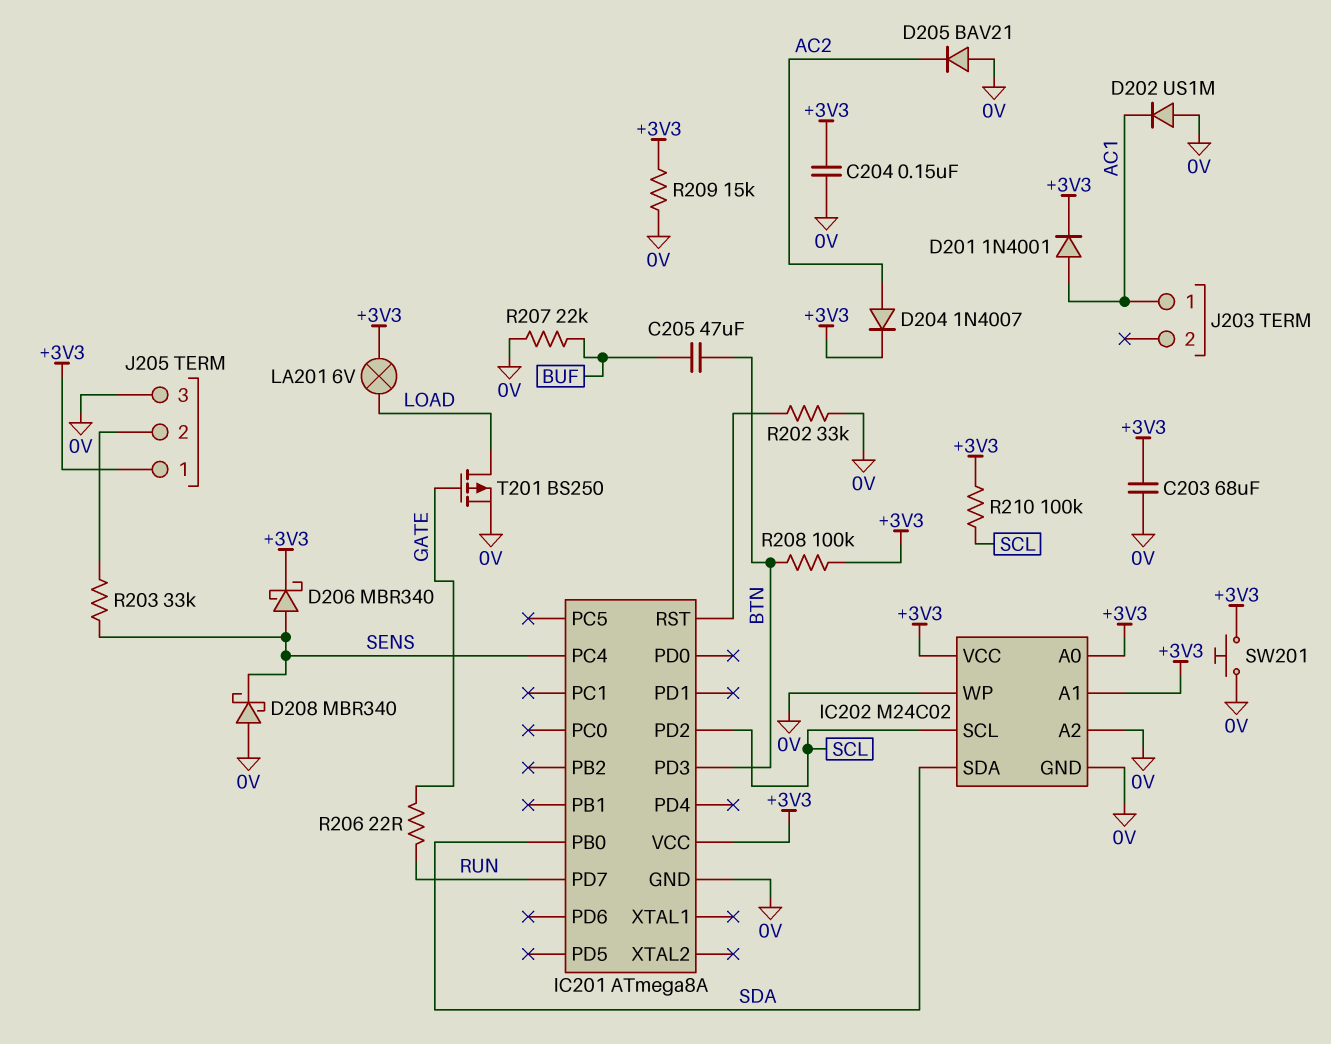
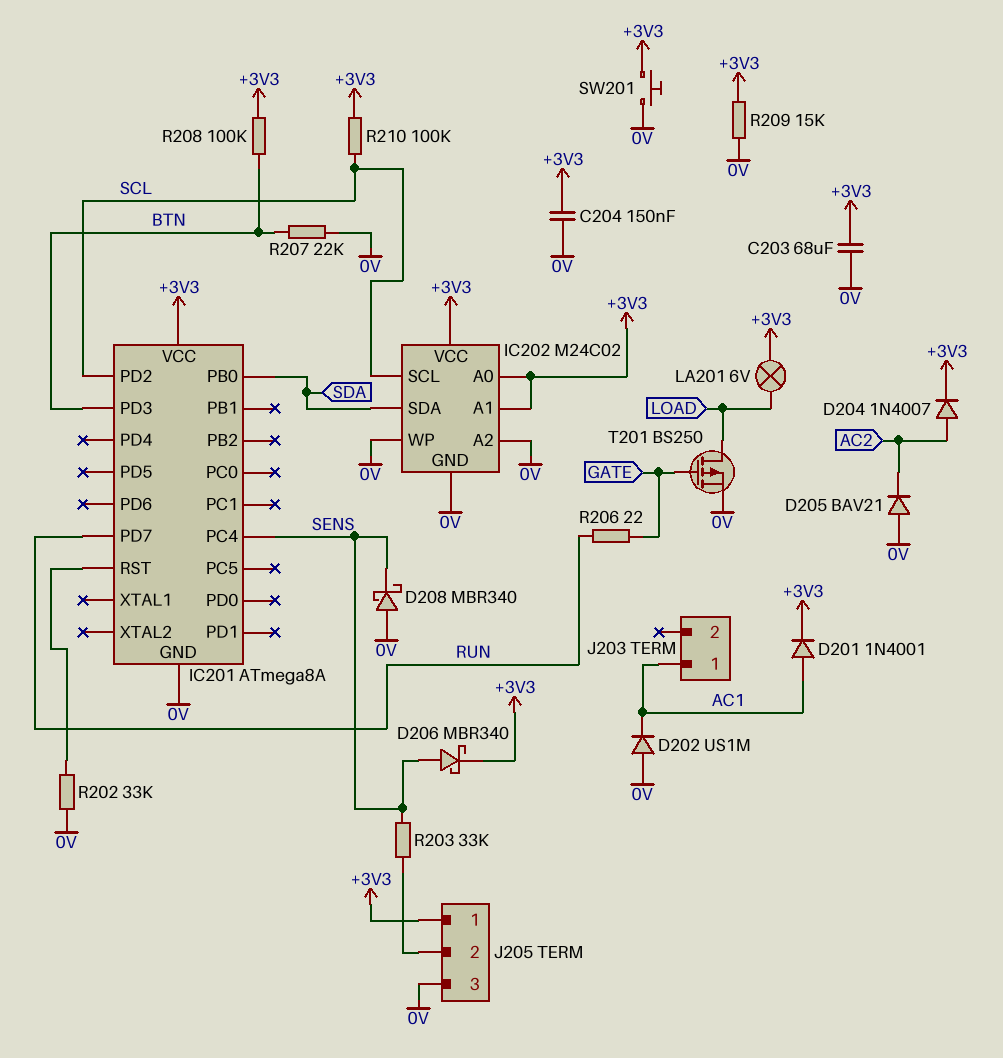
C205: 47uF (BTN, BUF) -> none
R207: 22k (0V, BUF) -> 22k (0V, BTN)

